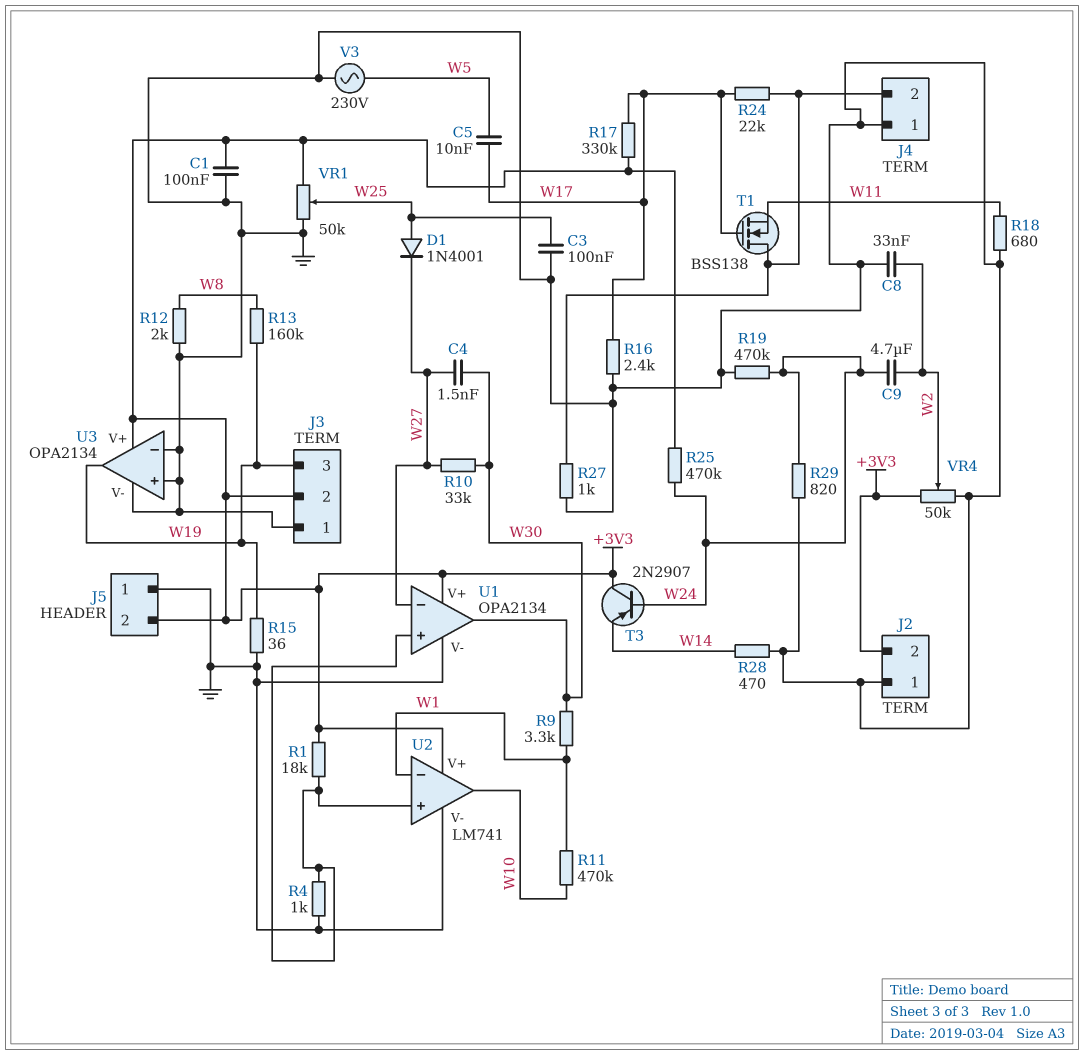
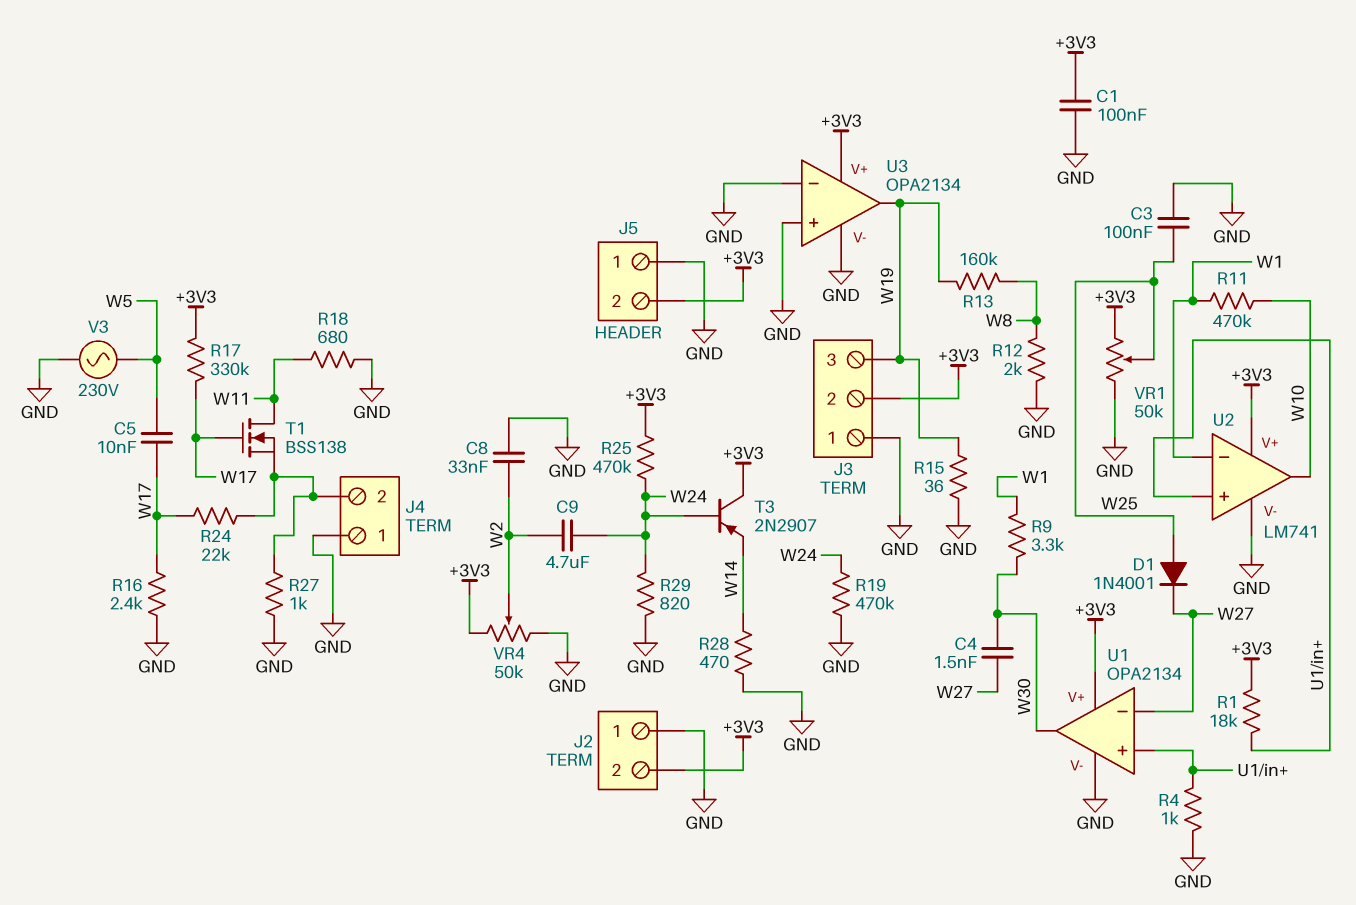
R10: 33k (W27, W30) -> none
T1: NMOS BSS138 (G W17, D J4/2, S W11) -> NMOS BSS138 (G W17, D W11, S J4/2)

